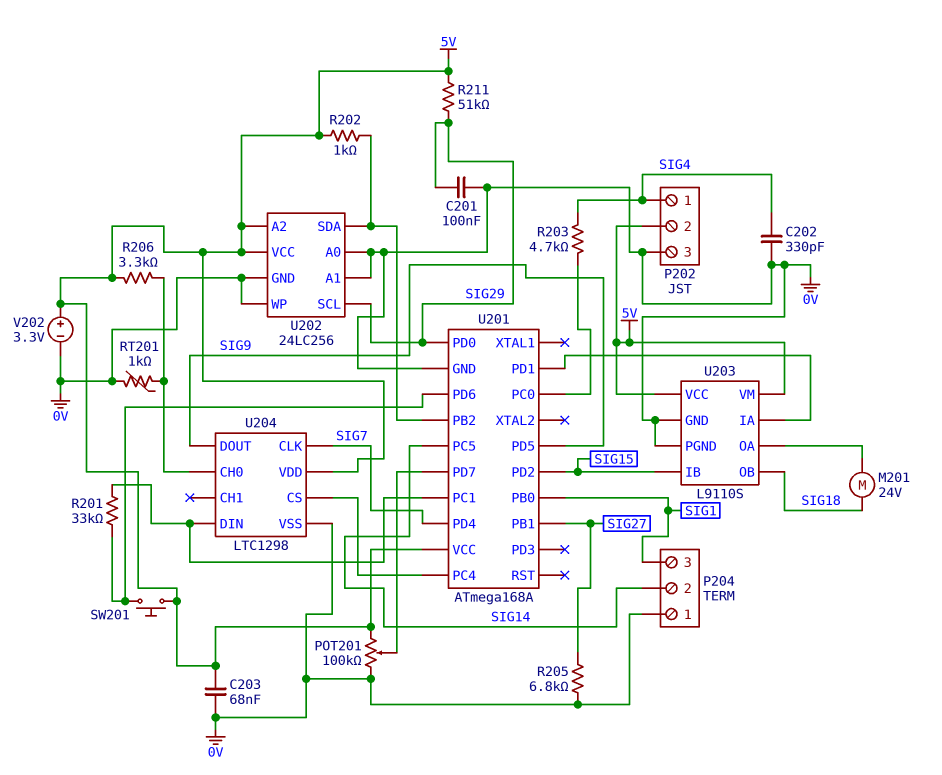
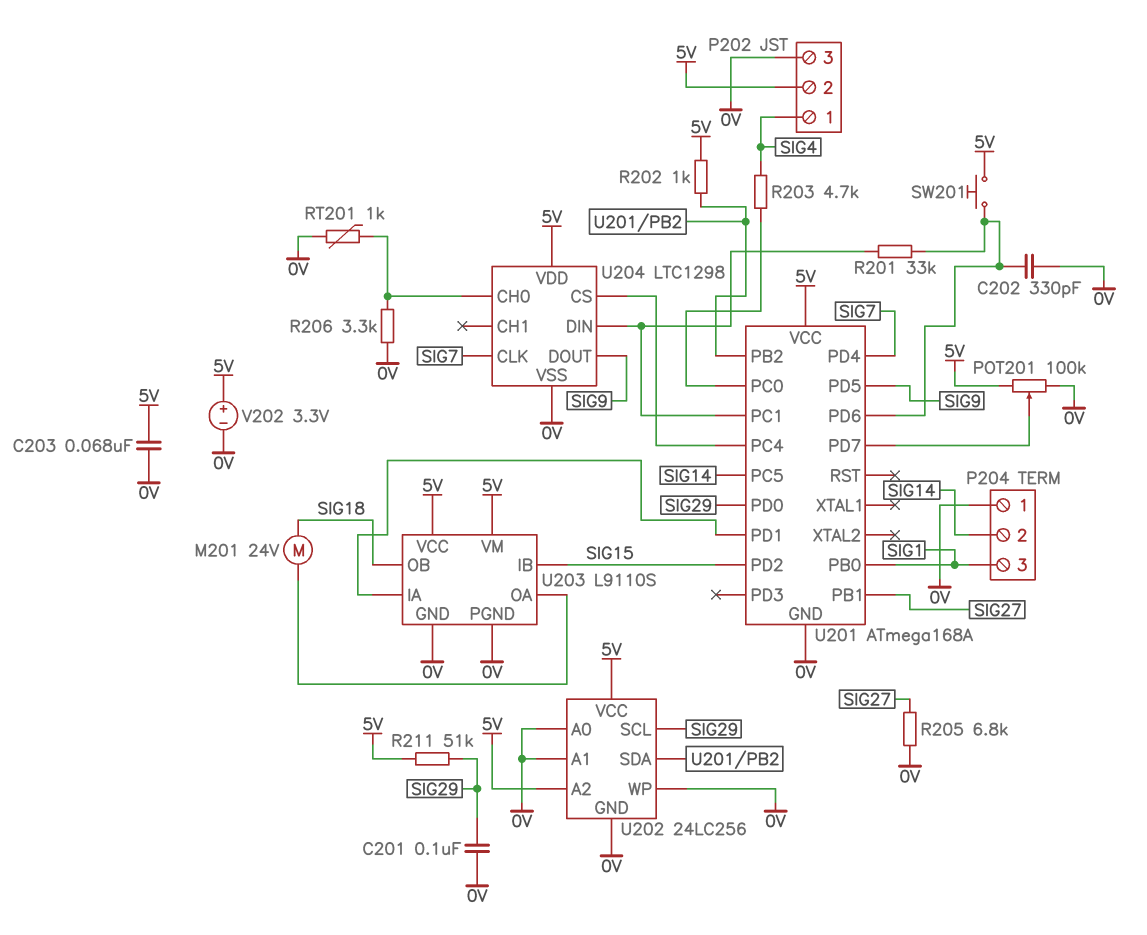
C202: 330pF (0V, SIG4) -> 330pF (0V, U201/PD6)
R206: 3.3k (5V, U204/CH0) -> 3.3k (0V, U204/CH0)

